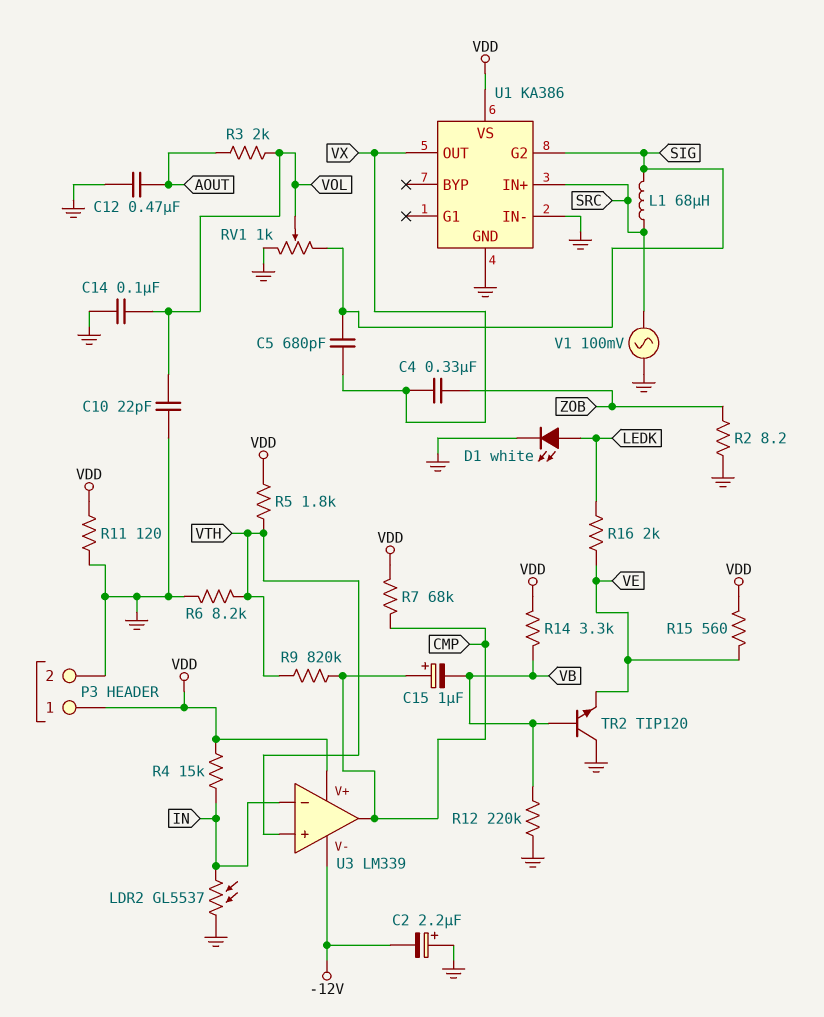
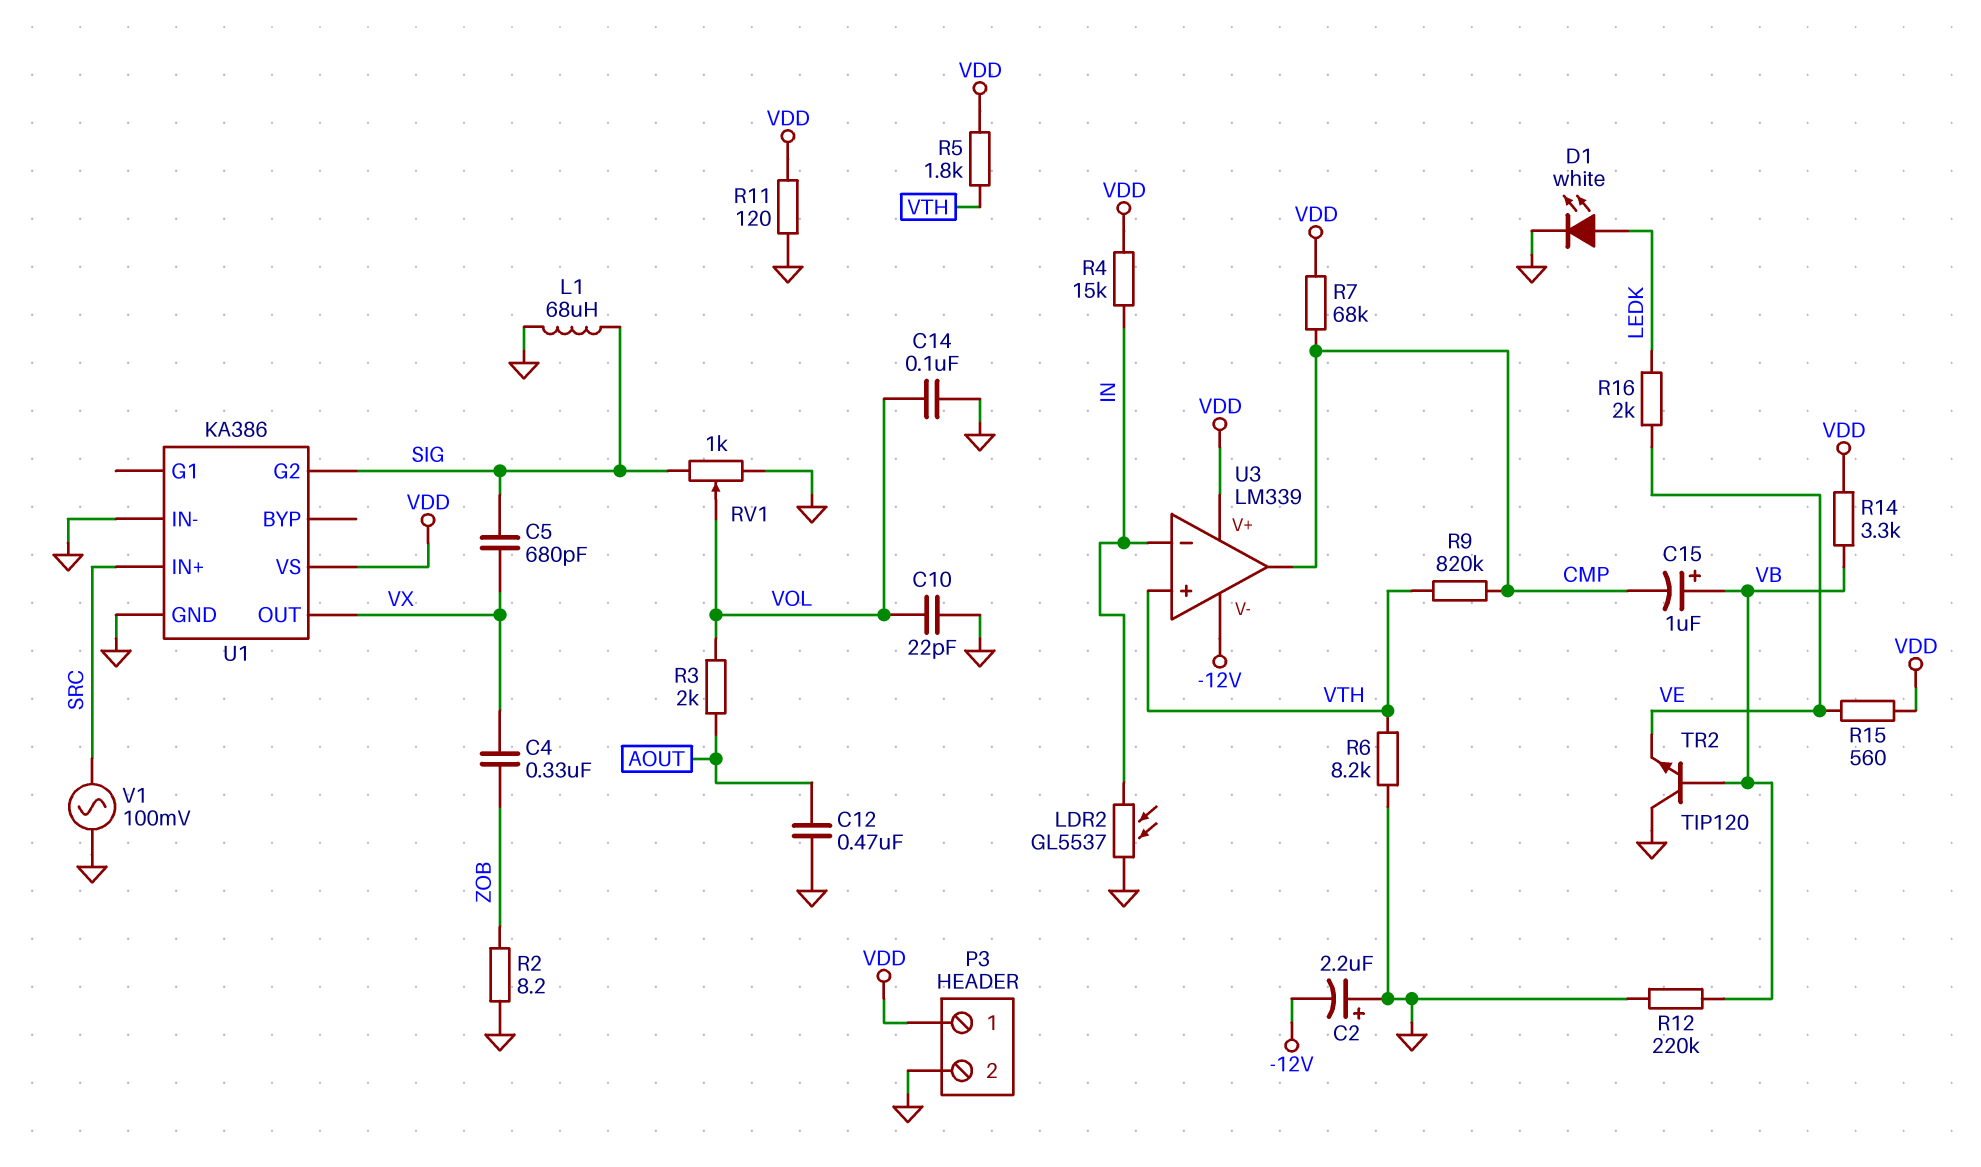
C15: 1uF (plus CMP, minus VB) -> 1uF (plus VB, minus CMP)
L1: 68uH (SIG, SRC) -> 68uH (GND, SIG)

